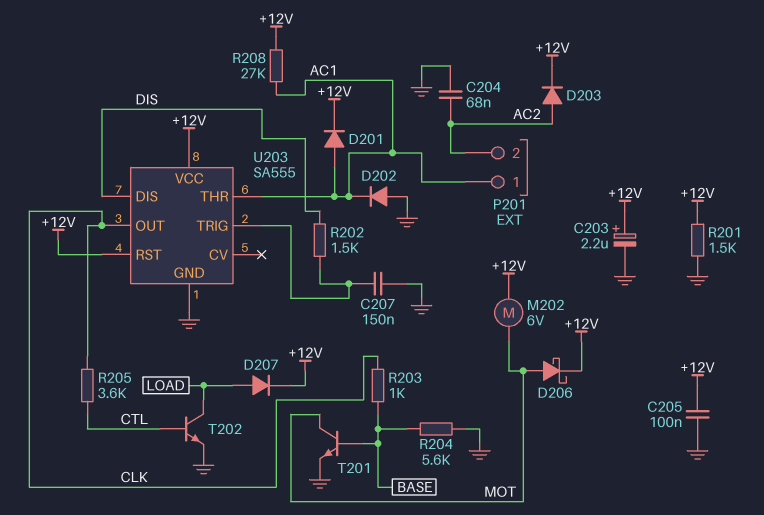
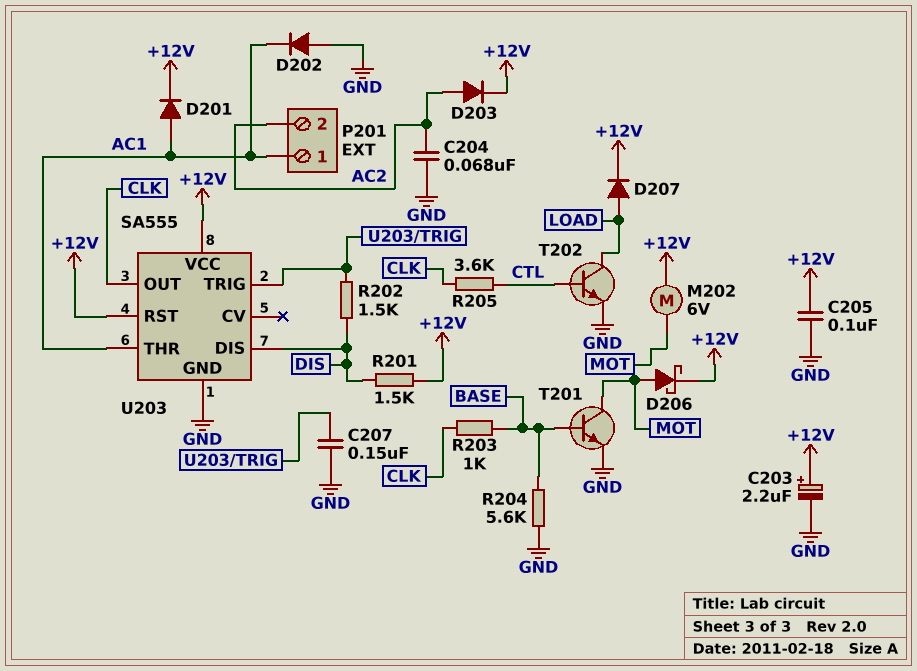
R201: 1.5k (+12V, GND) -> 1.5k (+12V, DIS)
R208: 27k (+12V, AC1) -> none

